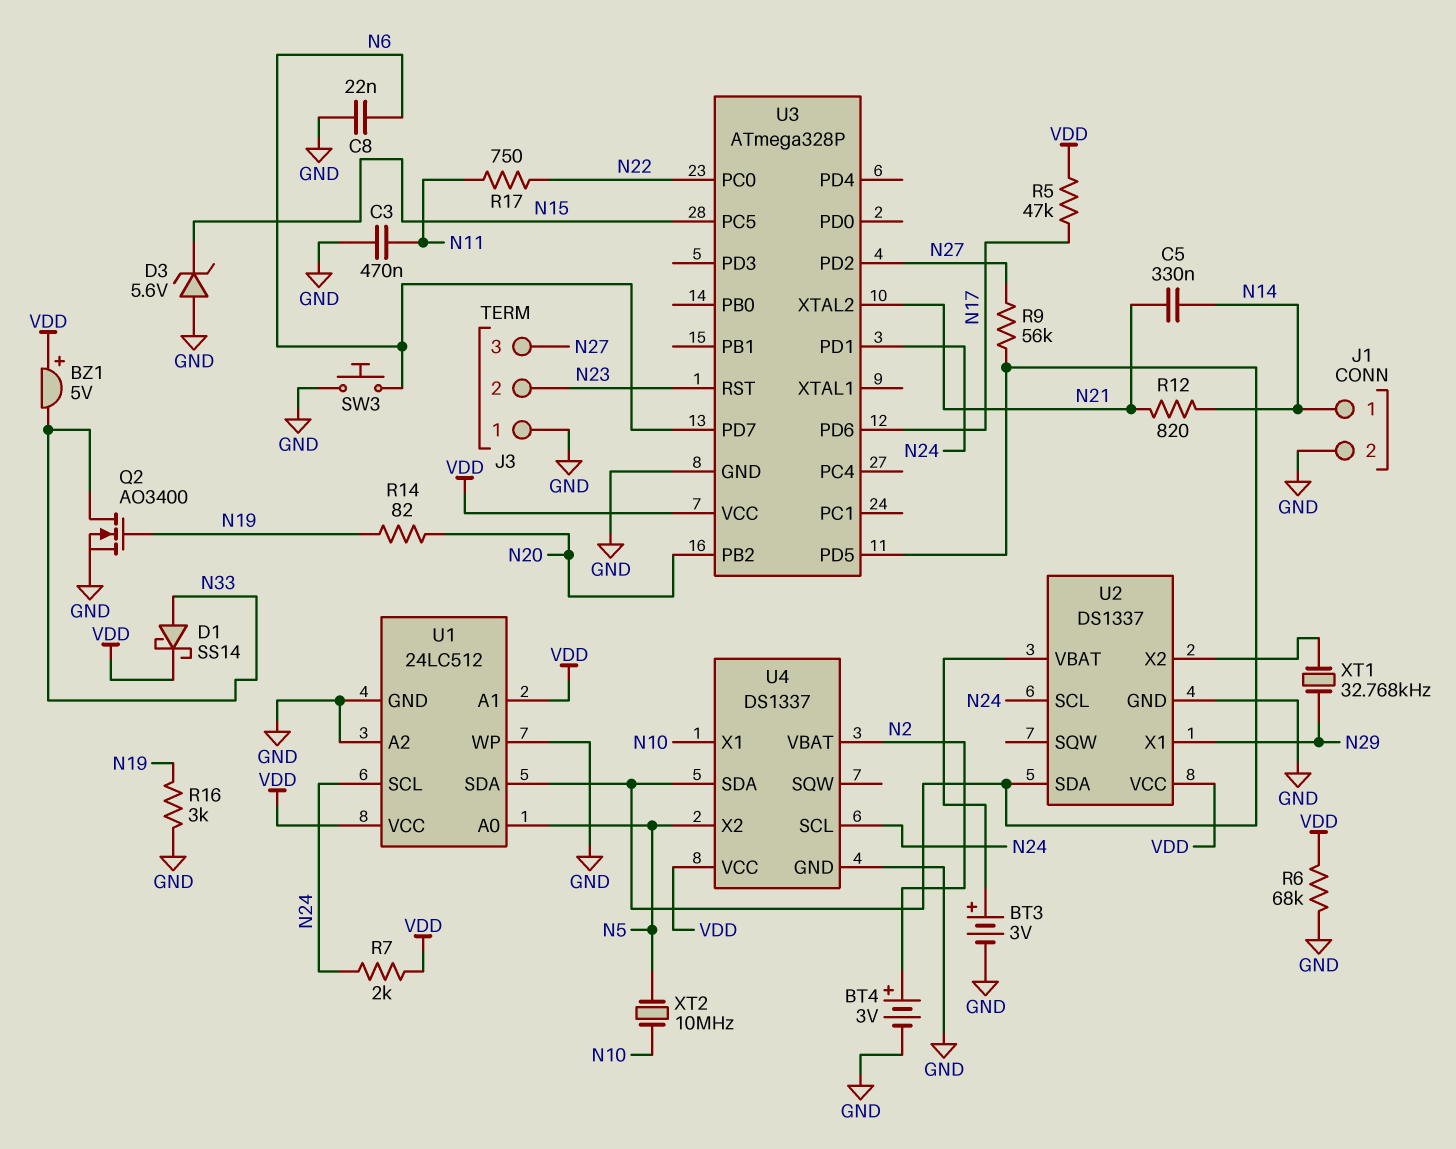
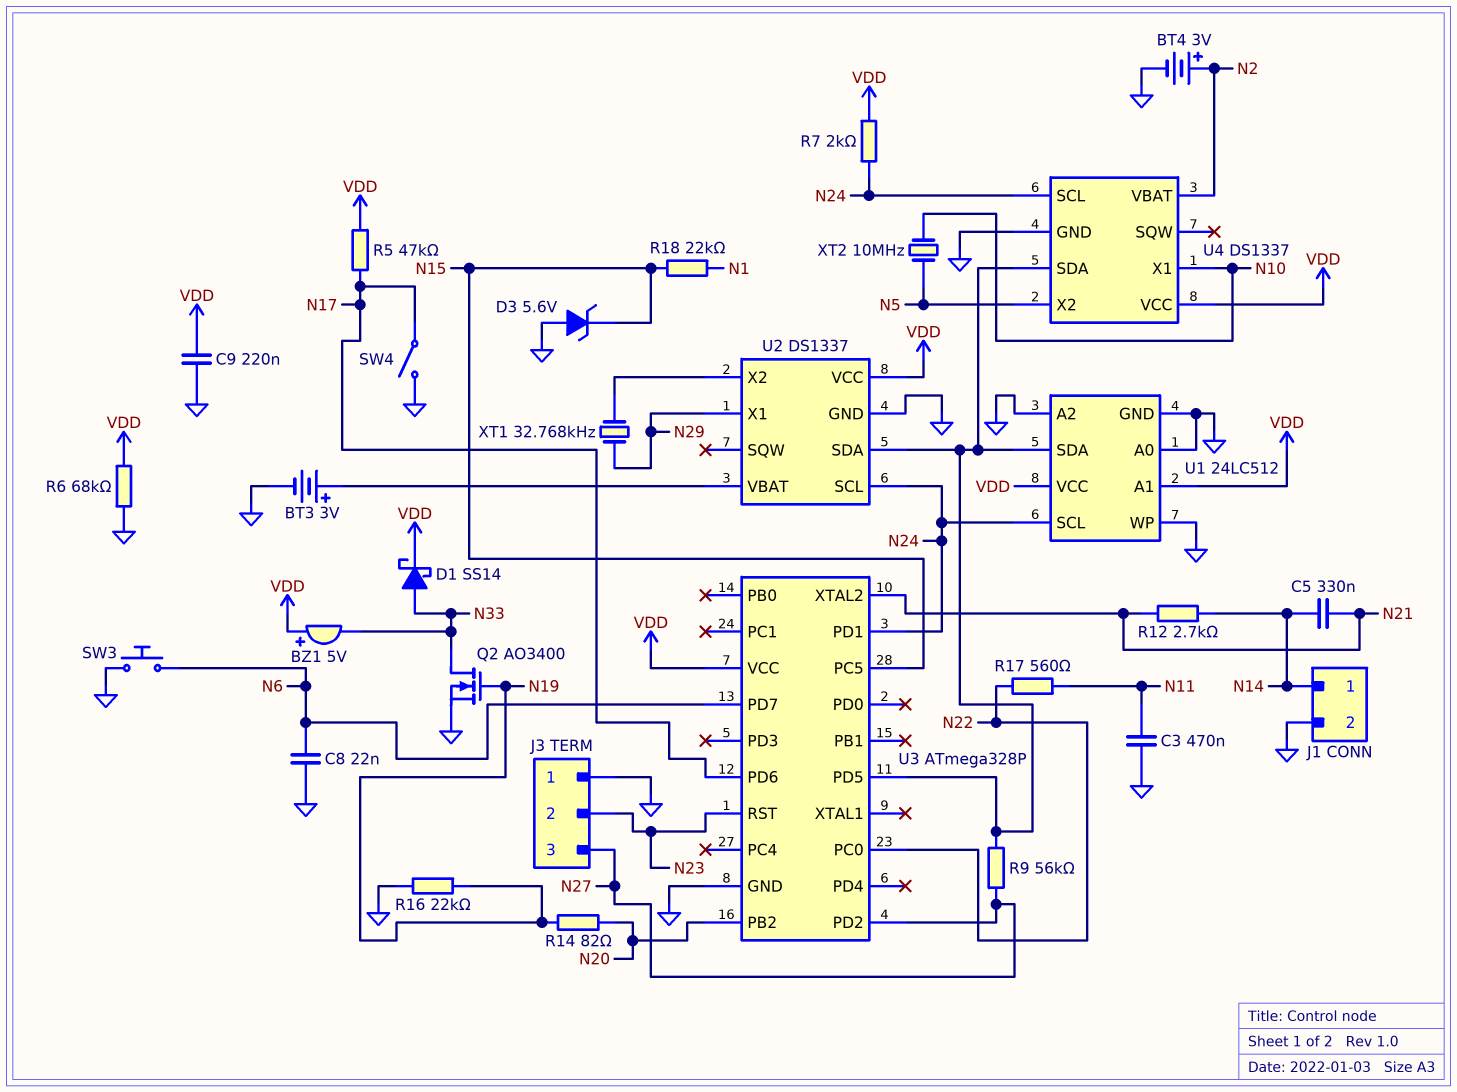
C9: none -> 220nF (GND, VDD)
R12: 820 (N14, N21) -> 2.7k (N14, N21)
R16: 3k (GND, N19) -> 22k (GND, N19)
R17: 750 (N11, N22) -> 560 (N11, N22)
R18: none -> 22k (N1, N15)
SW4: none -> switch (GND, N17)
U1 pin A0: N5 -> GND

